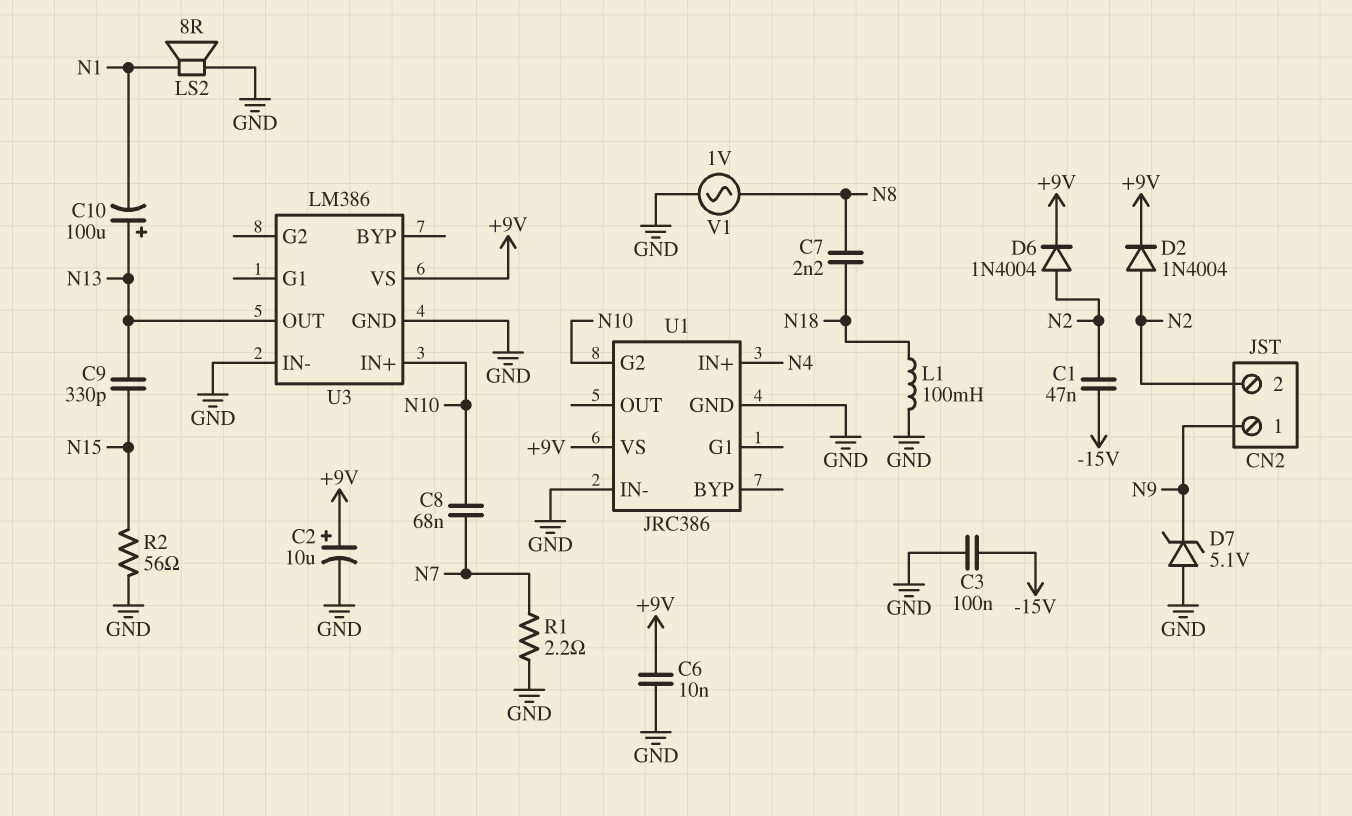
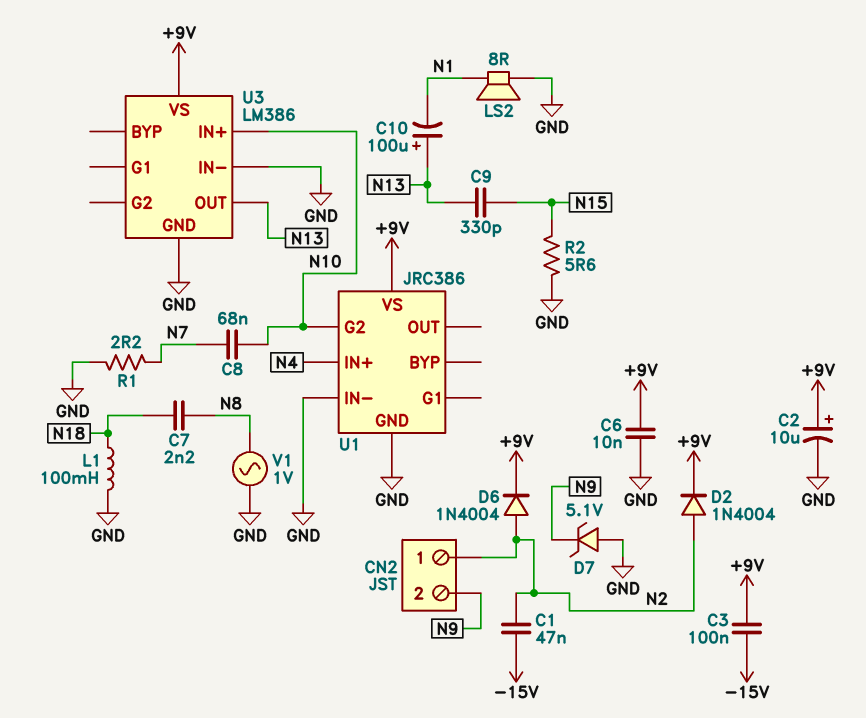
C3: 100nF (-15V, GND) -> 100nF (+9V, -15V)
CN2 pin 1: N9 -> N2
CN2 pin 2: N2 -> N9
R2: 56 (GND, N15) -> 5.6 (GND, N15)

